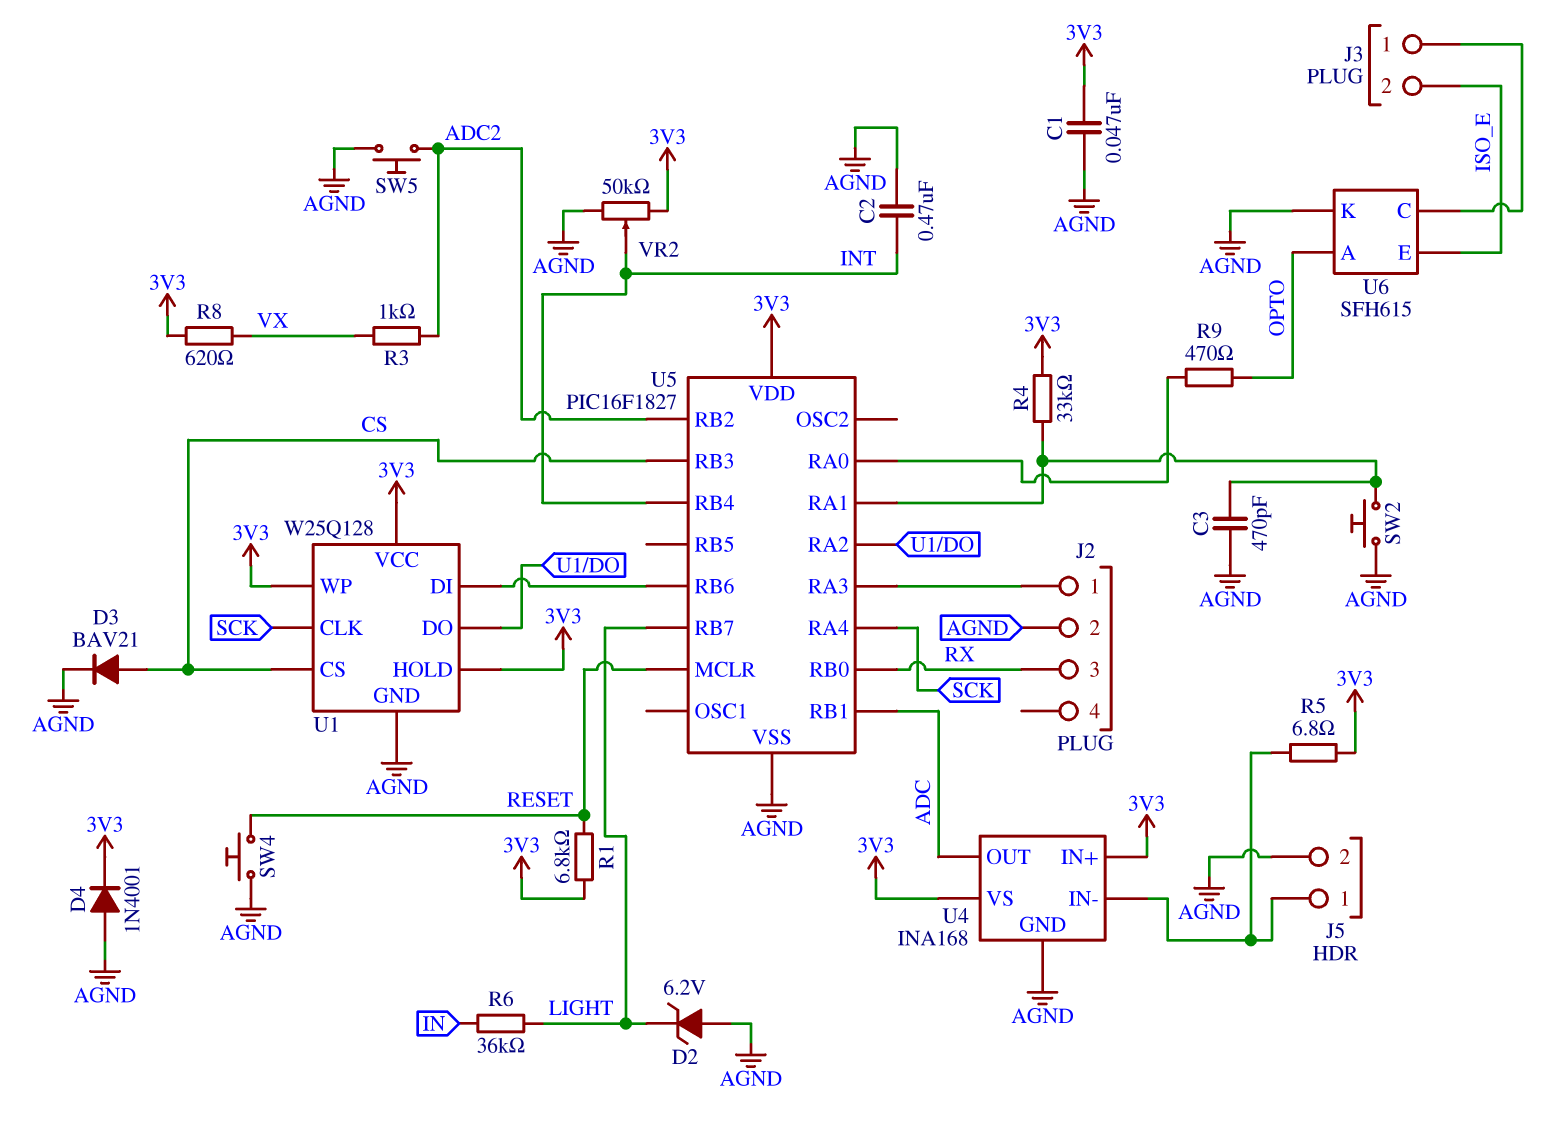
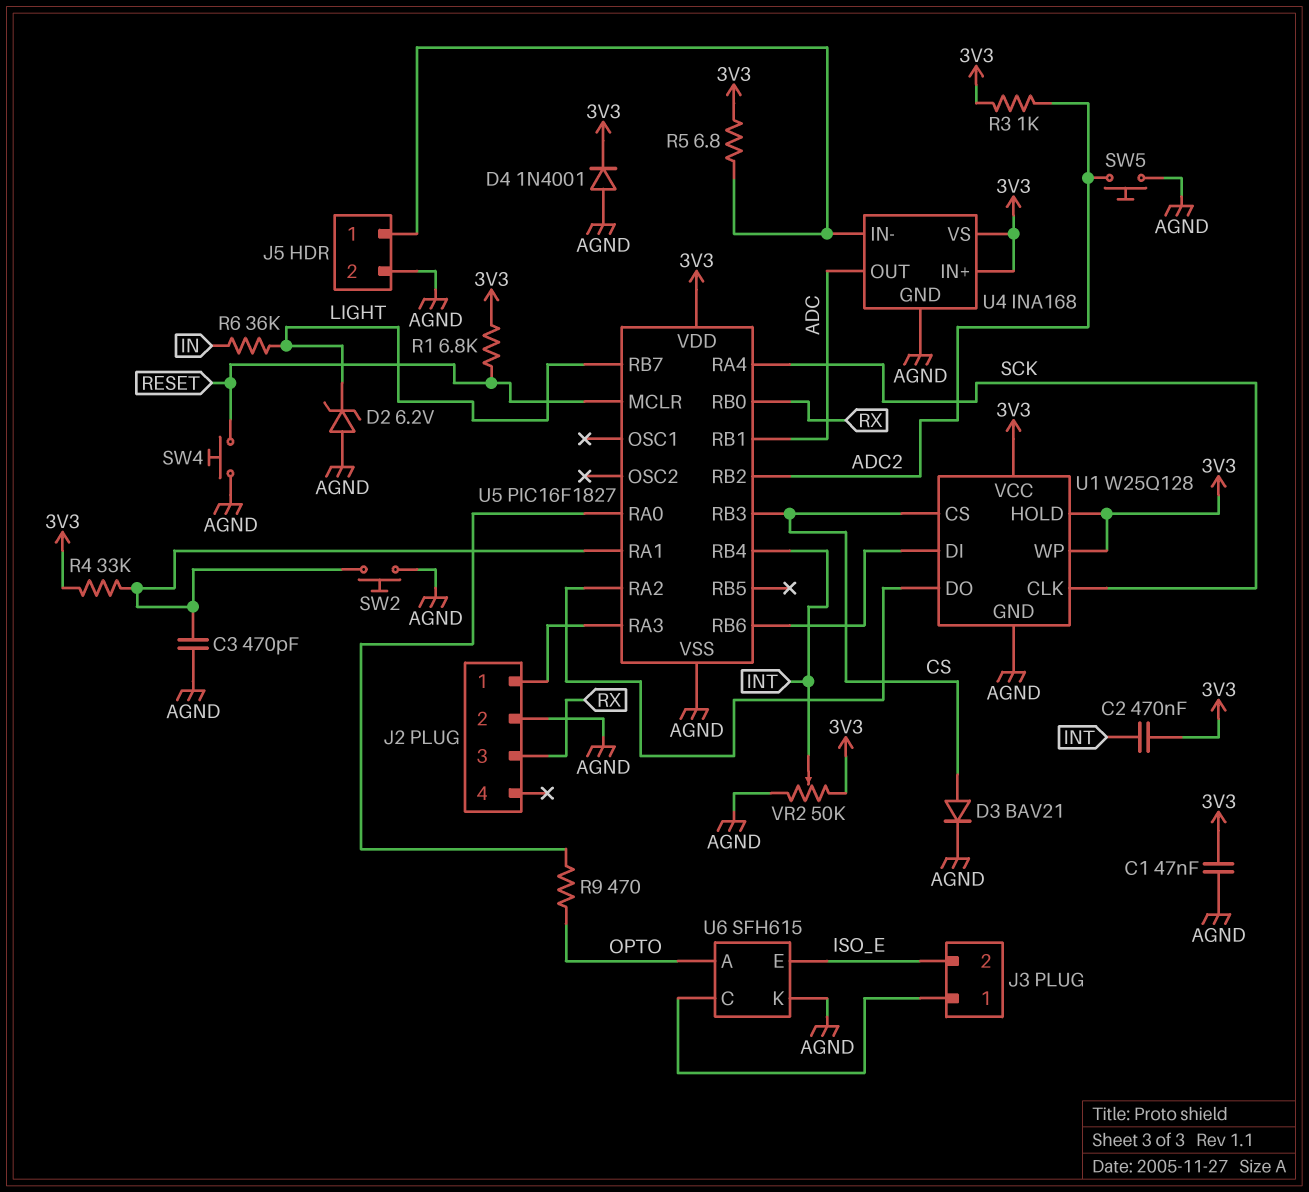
C2: 470nF (AGND, INT) -> 470nF (3V3, INT)
R3: 1k (ADC2, VX) -> 1k (3V3, ADC2)
R8: 620 (3V3, VX) -> none

